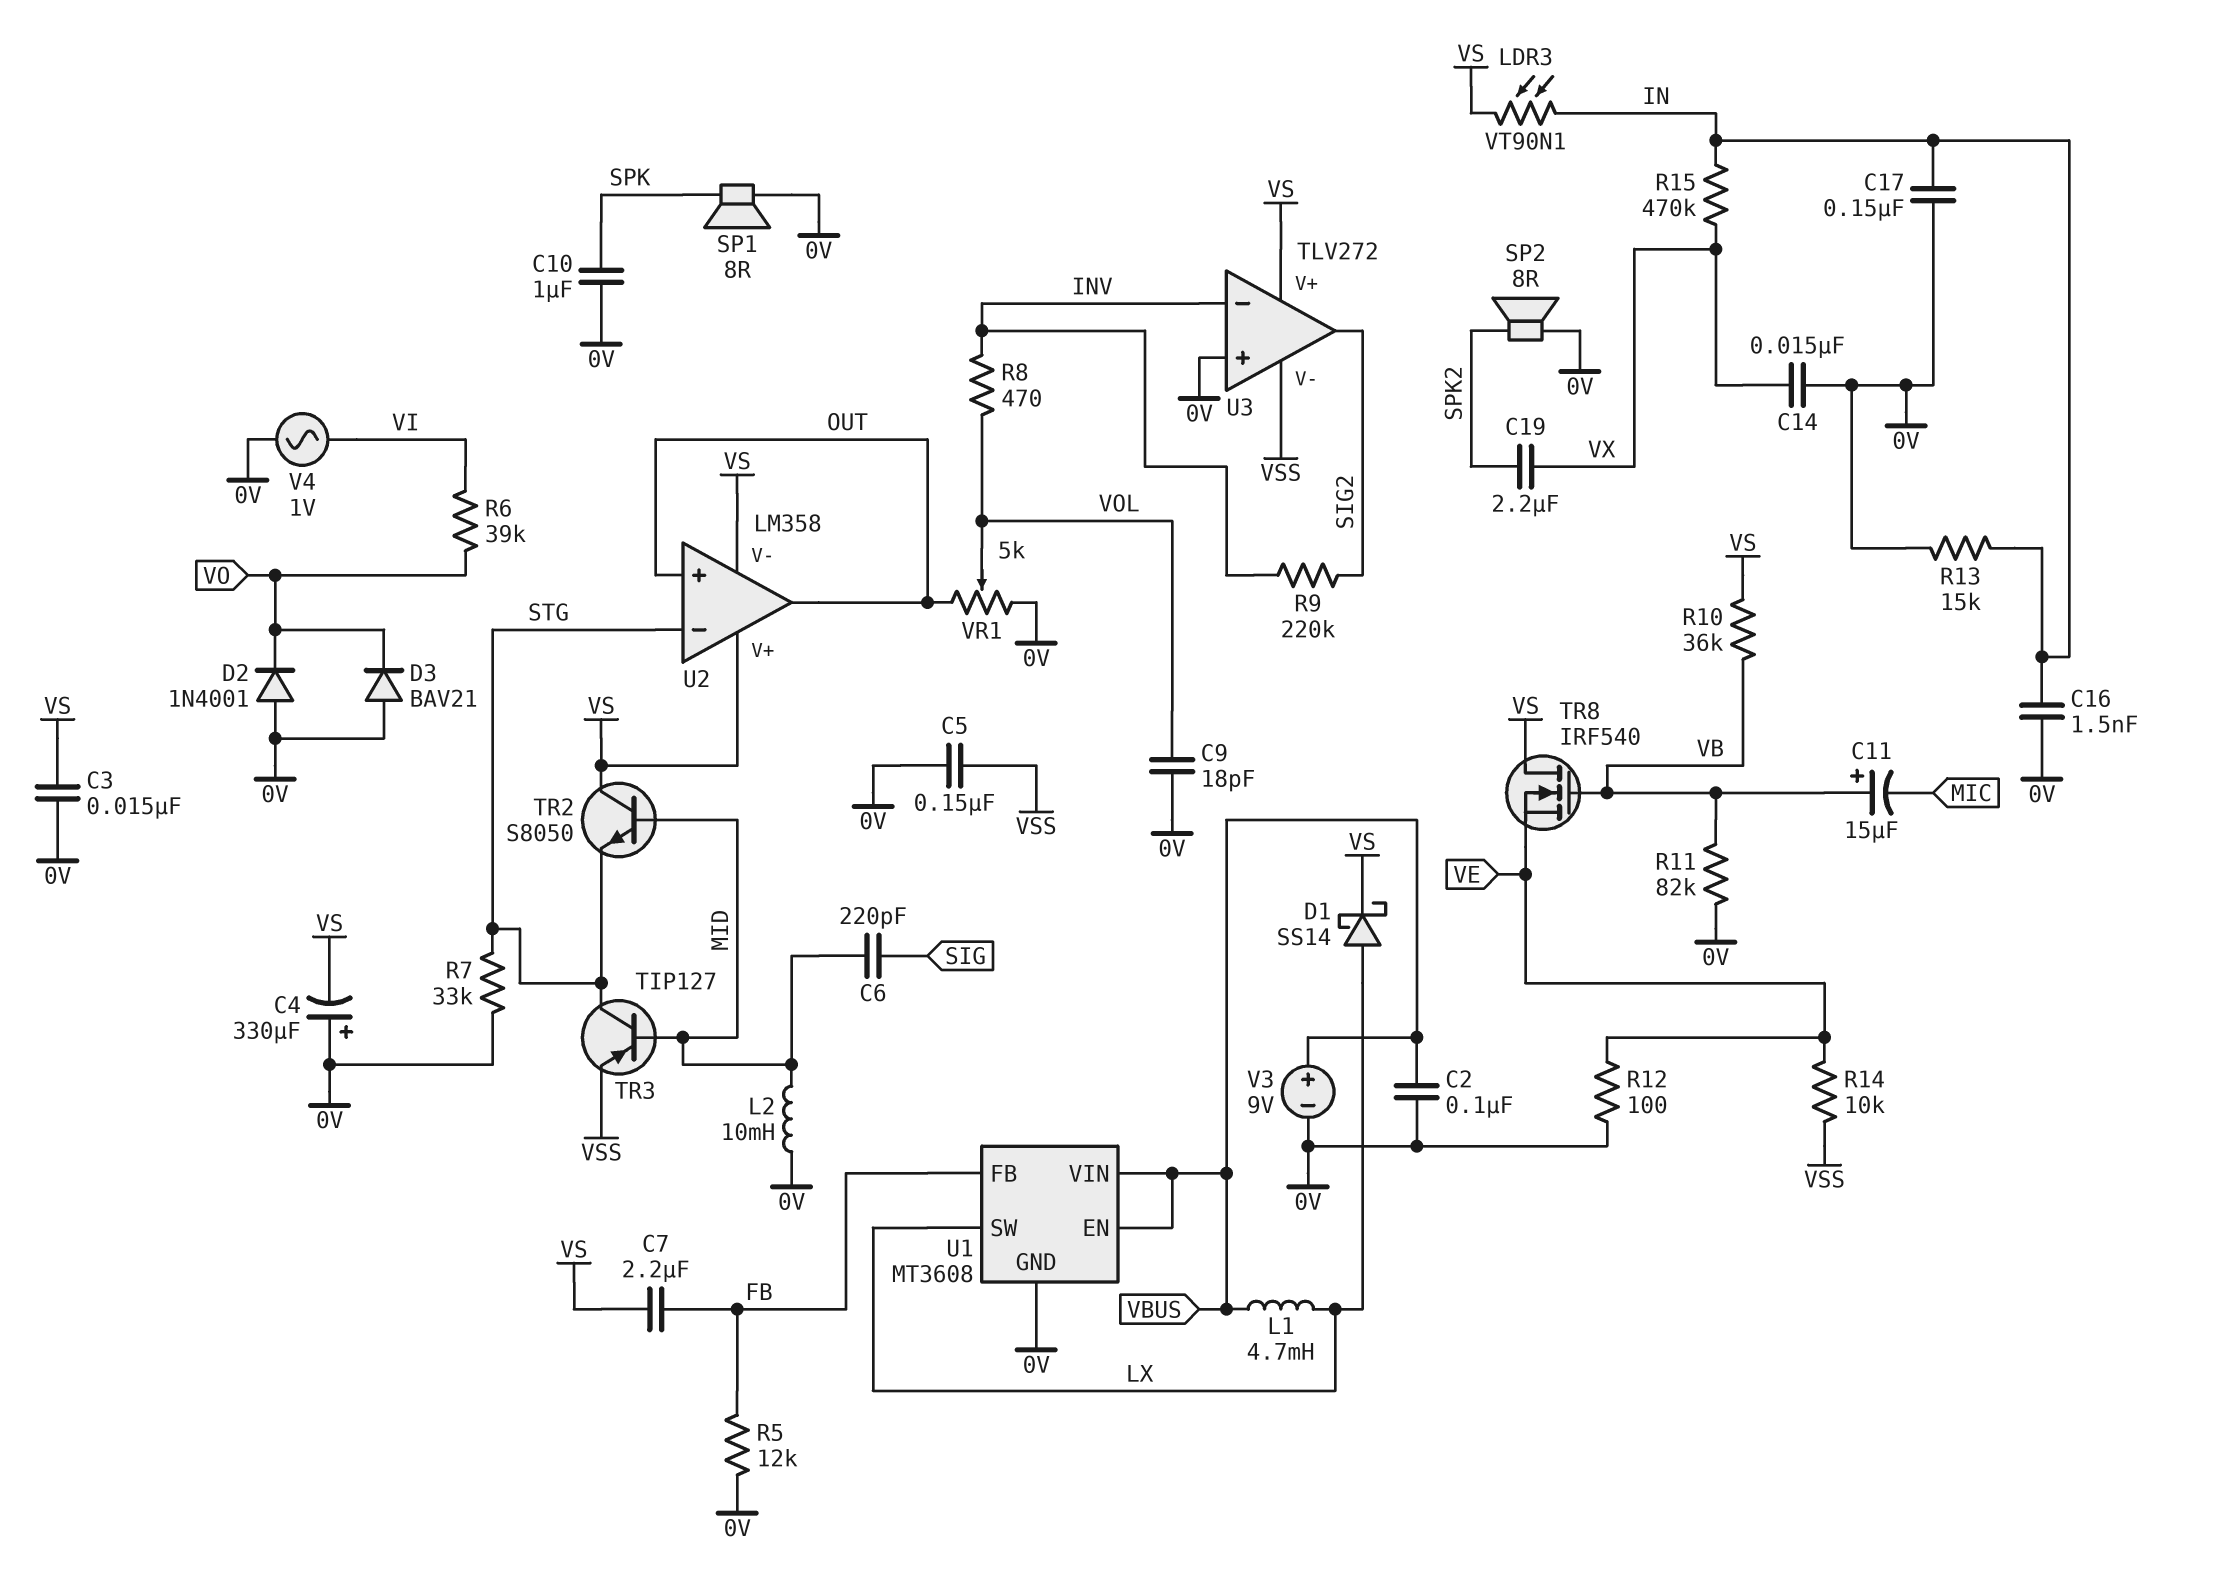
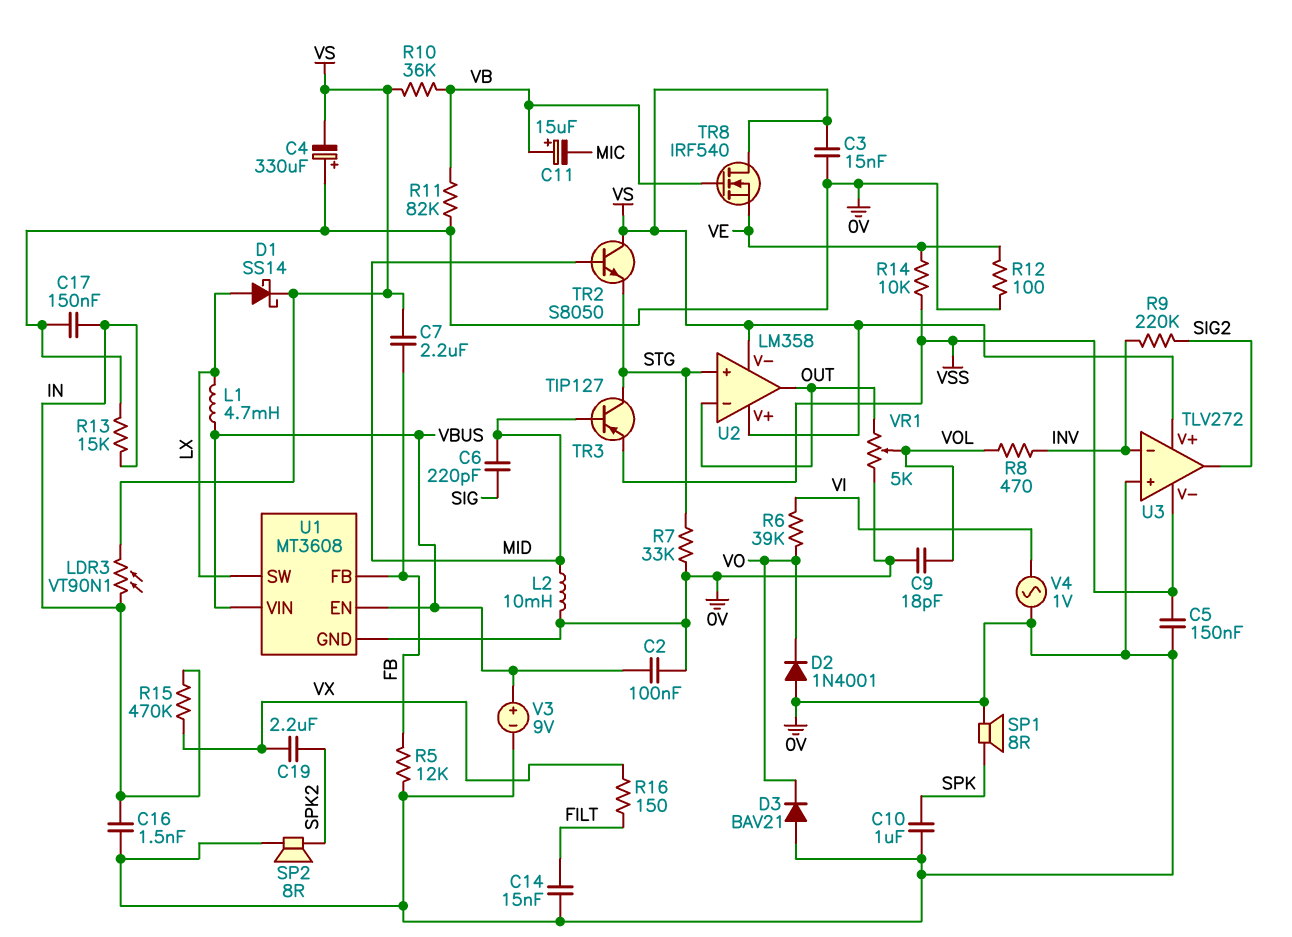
C14: 15nF (0V, VX) -> 15nF (0V, FILT)
R16: none -> 150 (FILT, VX)
U2 pin in+: OUT -> STG
U2 pin in-: STG -> OUT

